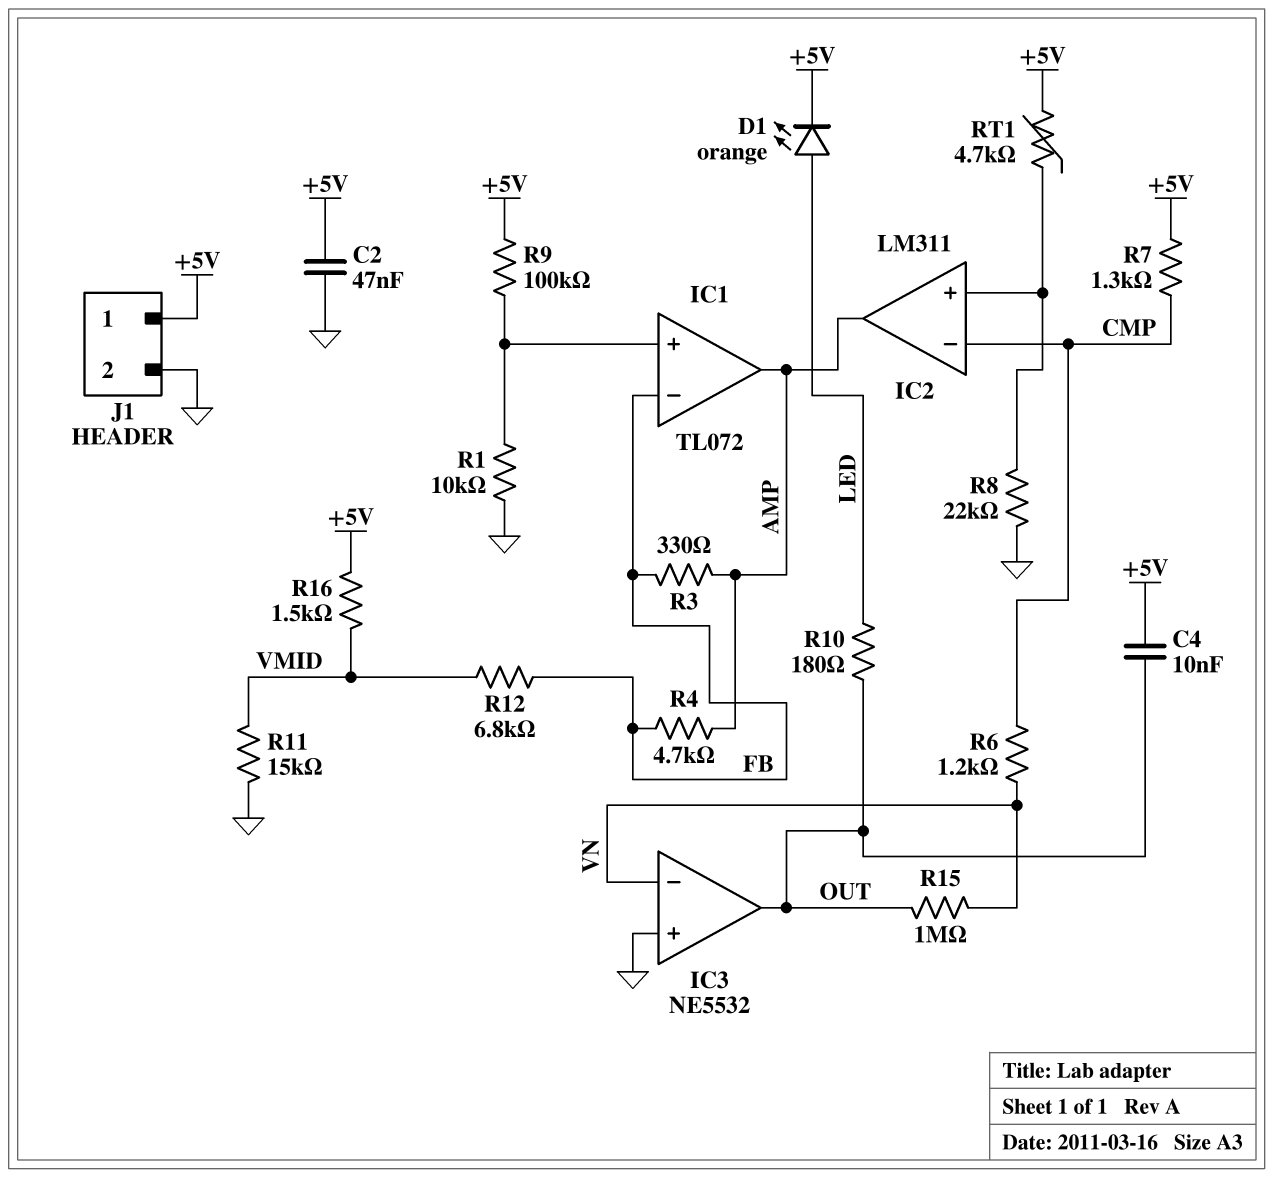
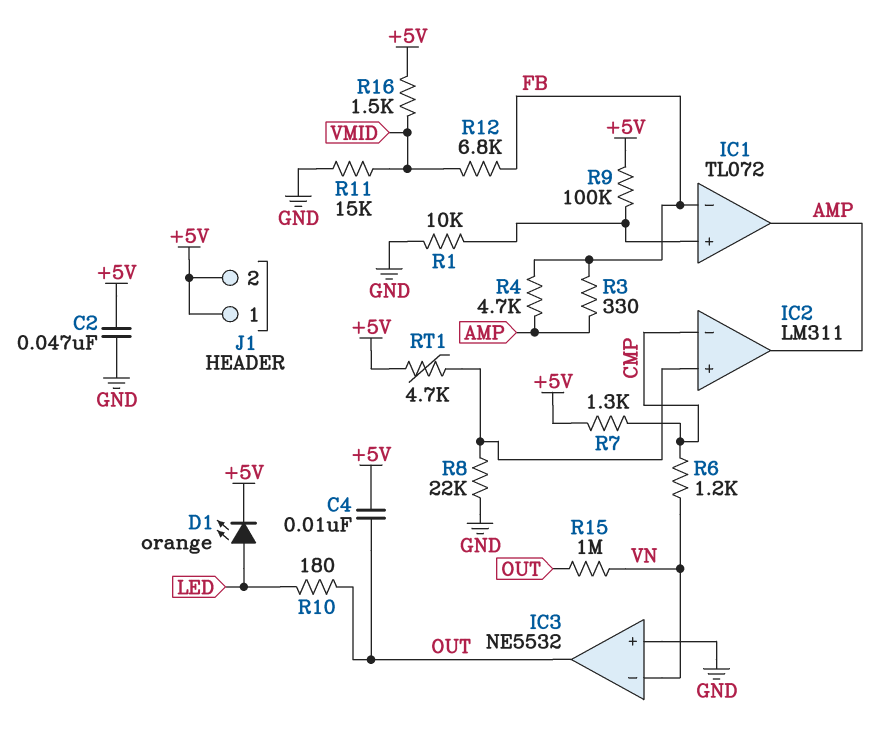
J1 pin 2: GND -> +5V

